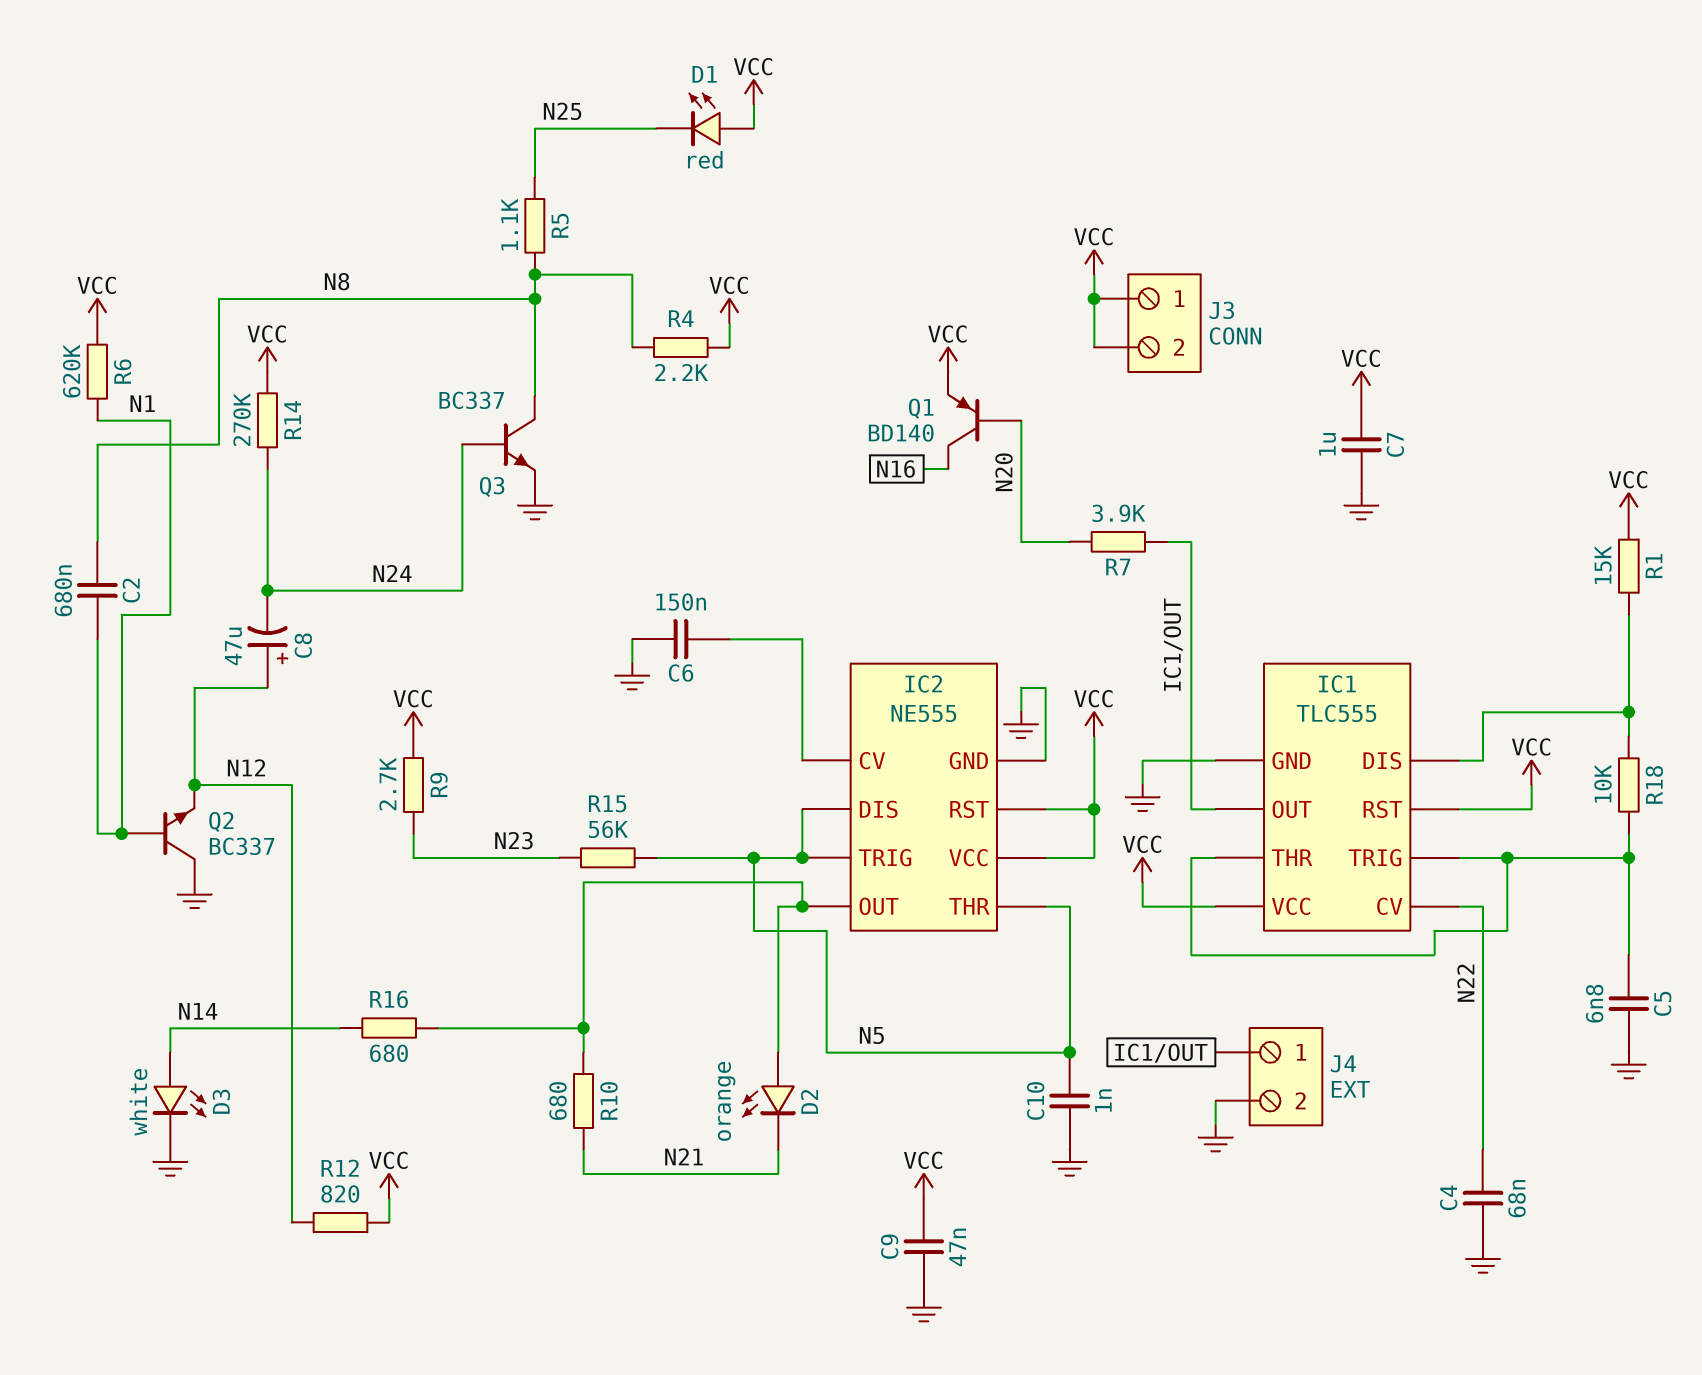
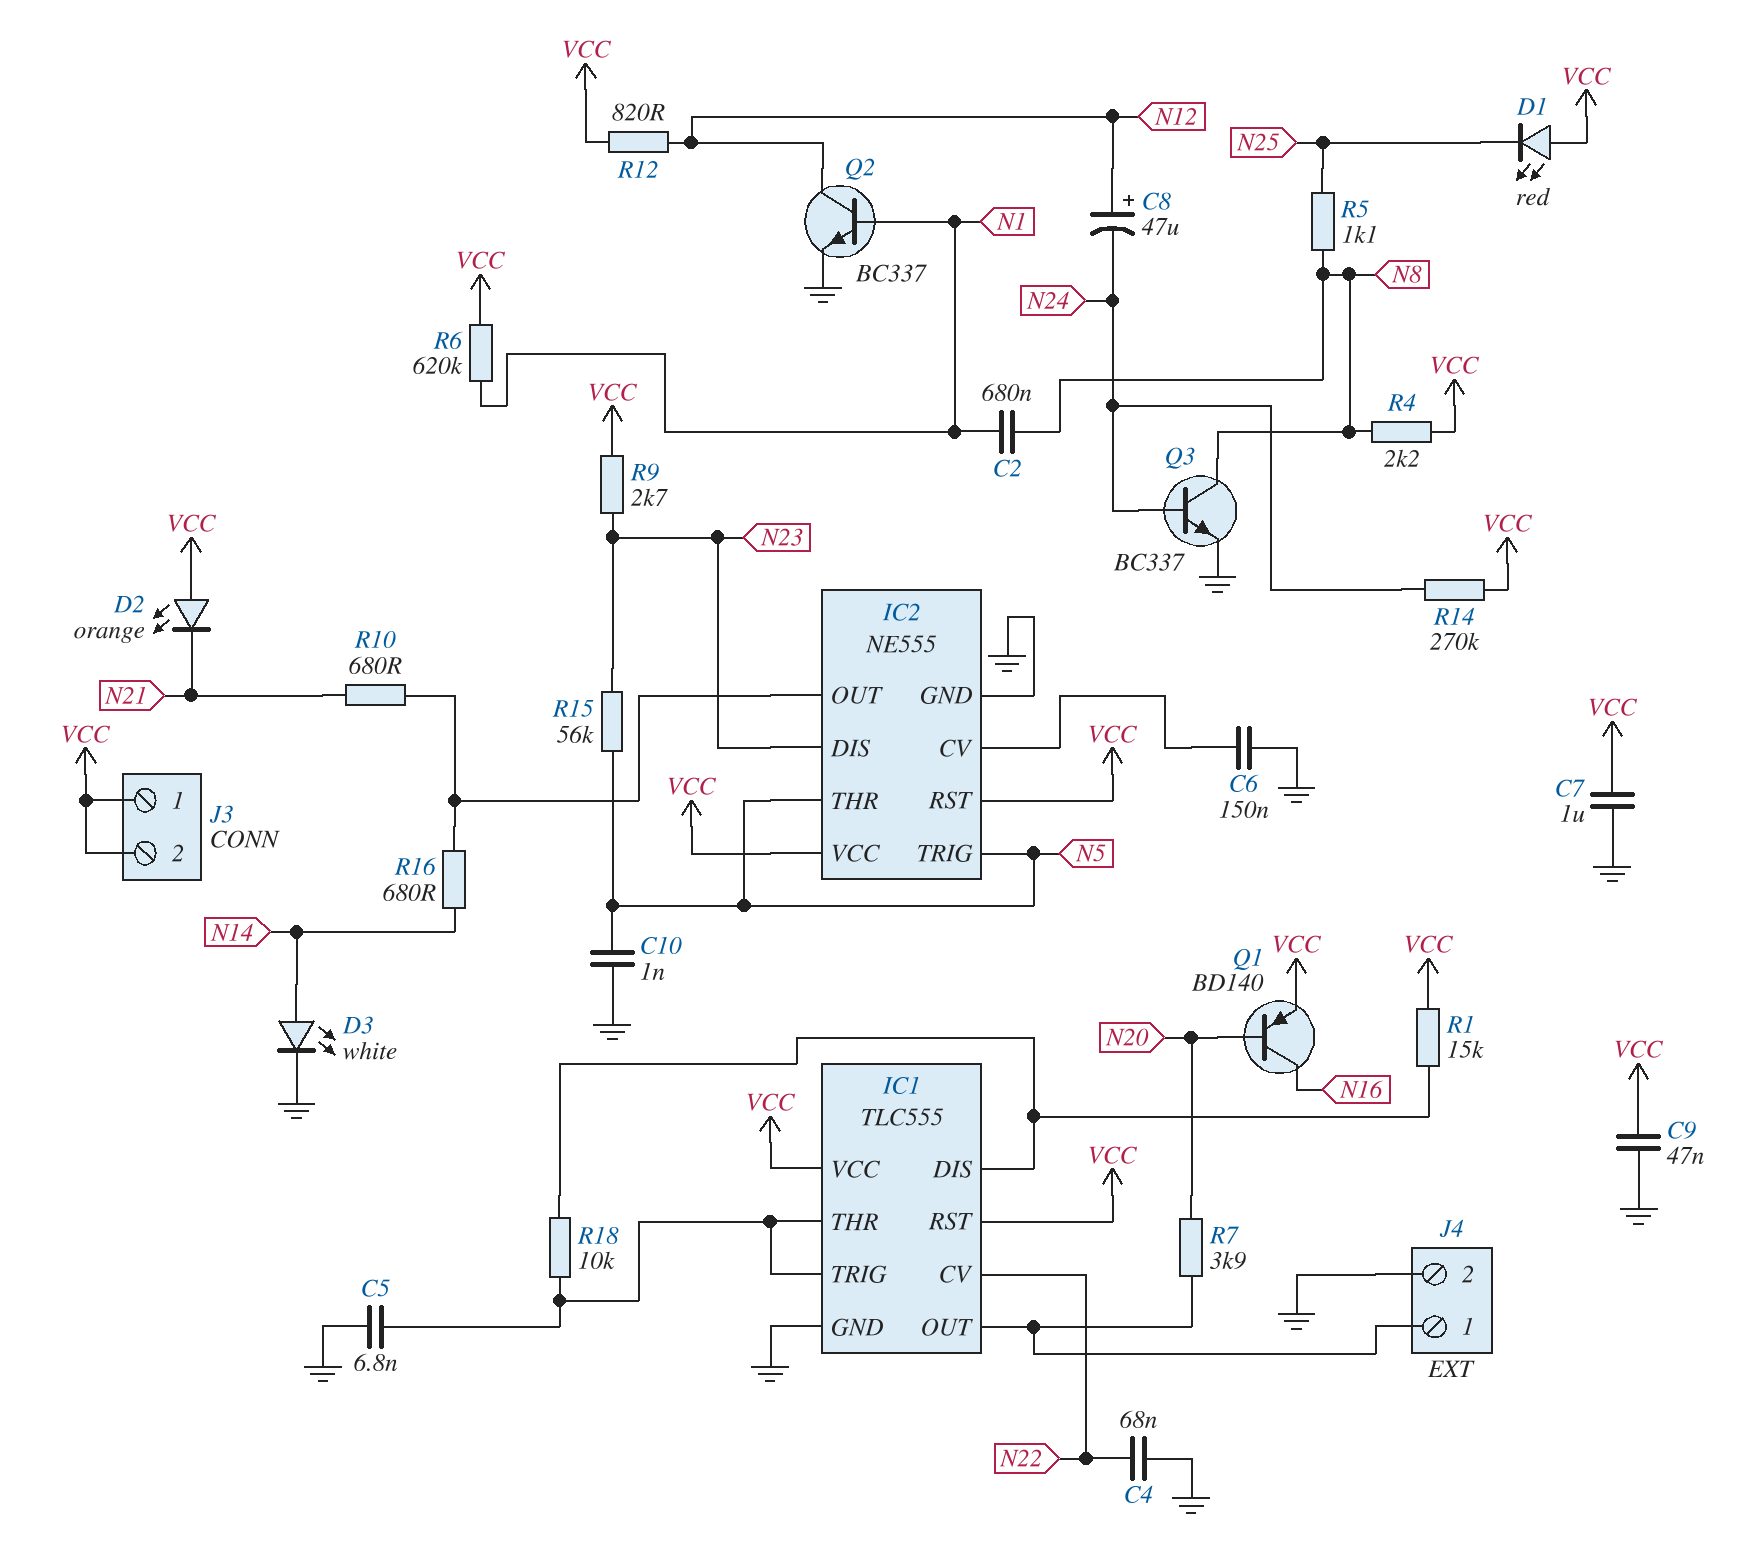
D2: LED orange (A IC2/OUT, K N21) -> LED orange (A VCC, K N21)
IC2 pin DIS: N5 -> N23
Q2: NPN BC337 (B N1, C GND, E N12) -> NPN BC337 (B N1, C N12, E GND)

